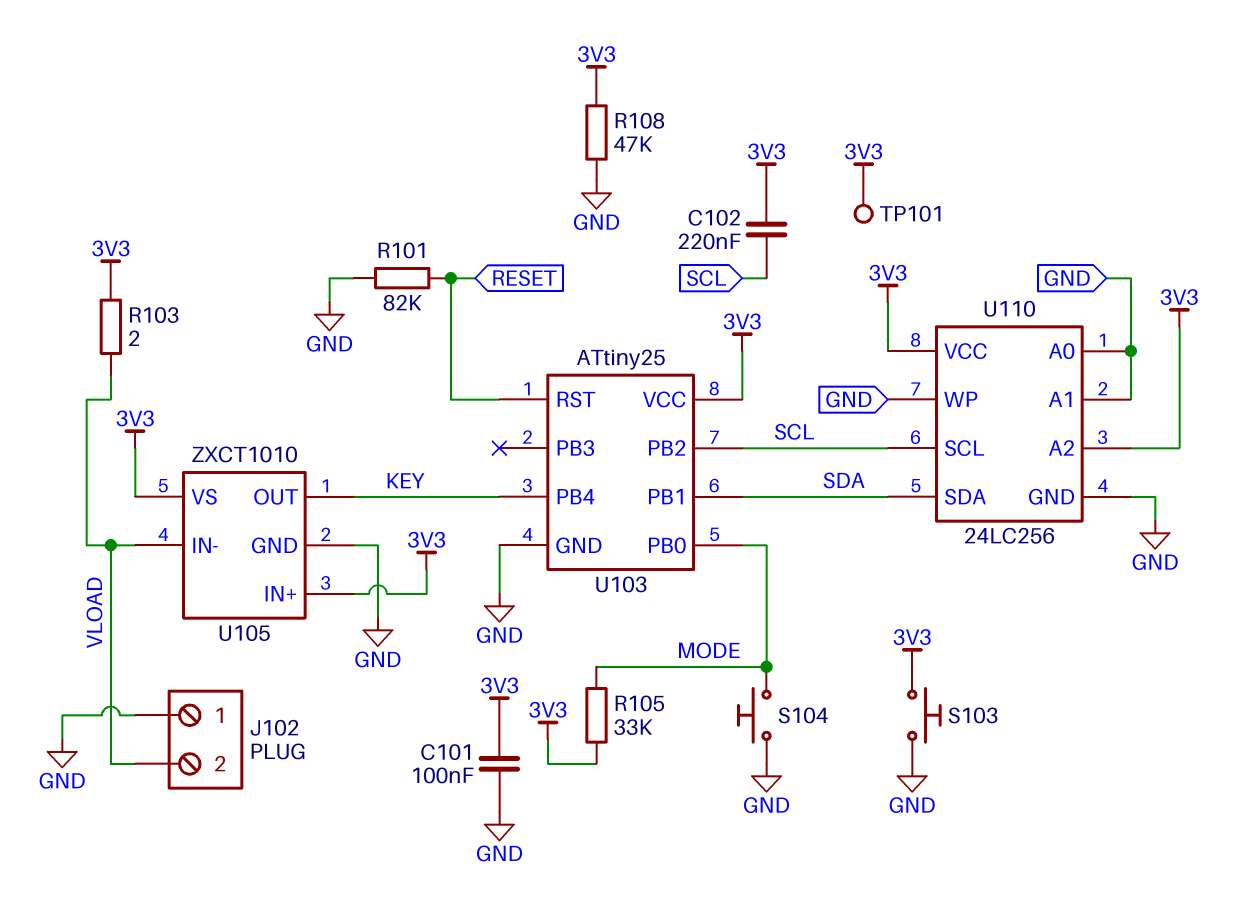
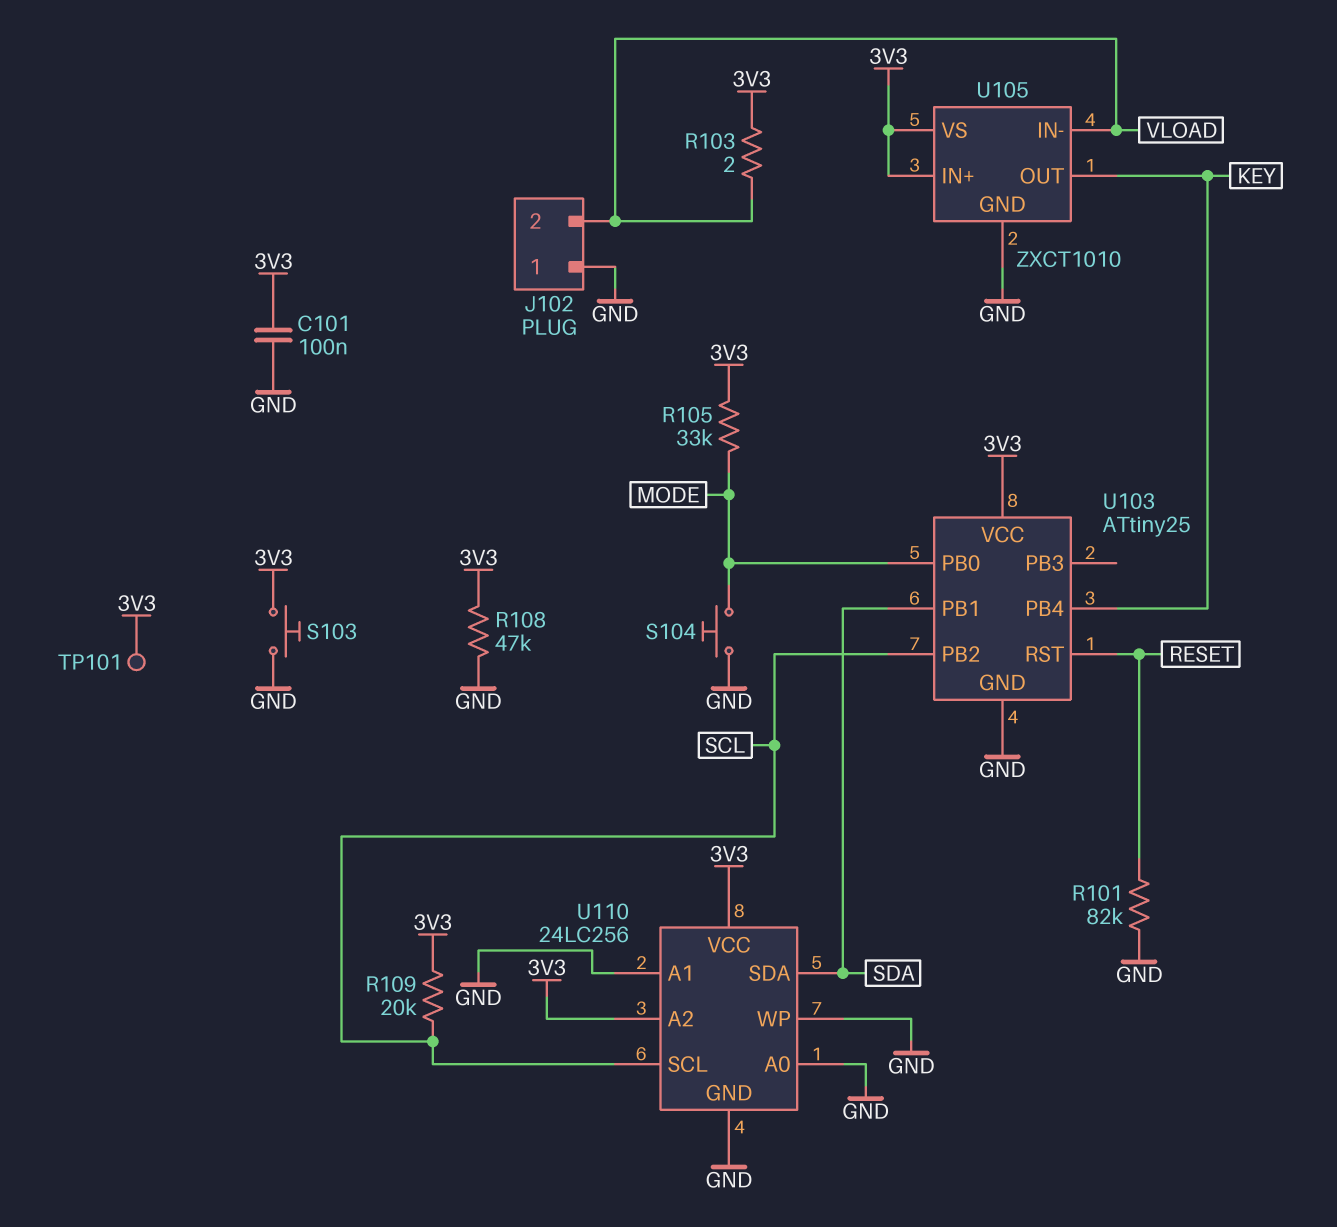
C102: 220nF (3V3, SCL) -> none
R109: none -> 20k (3V3, SCL)

